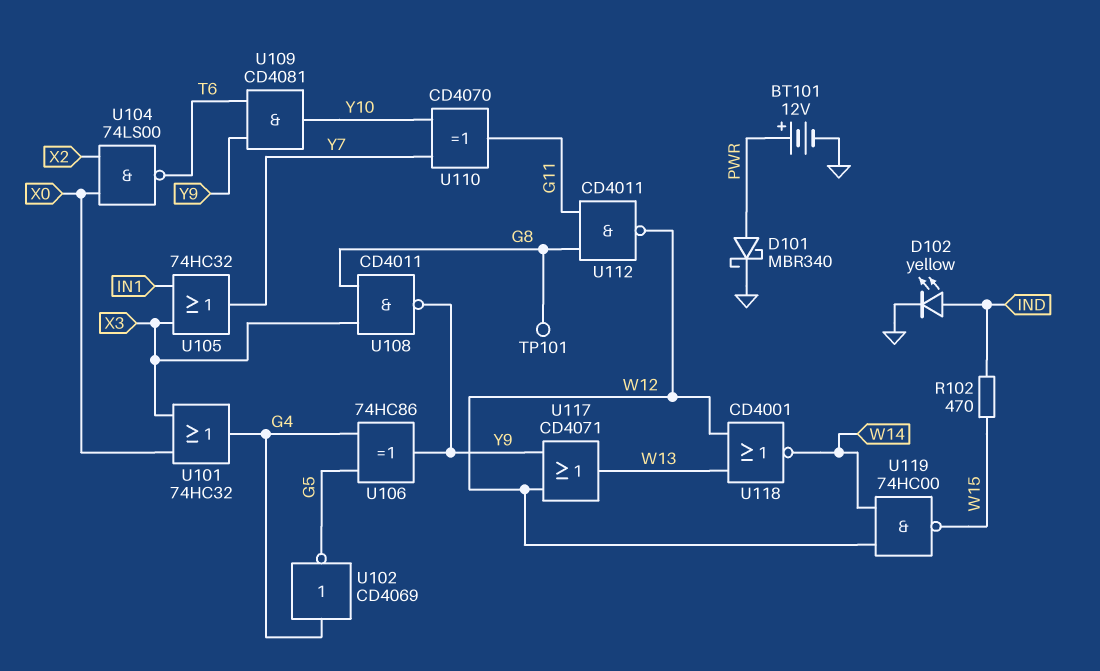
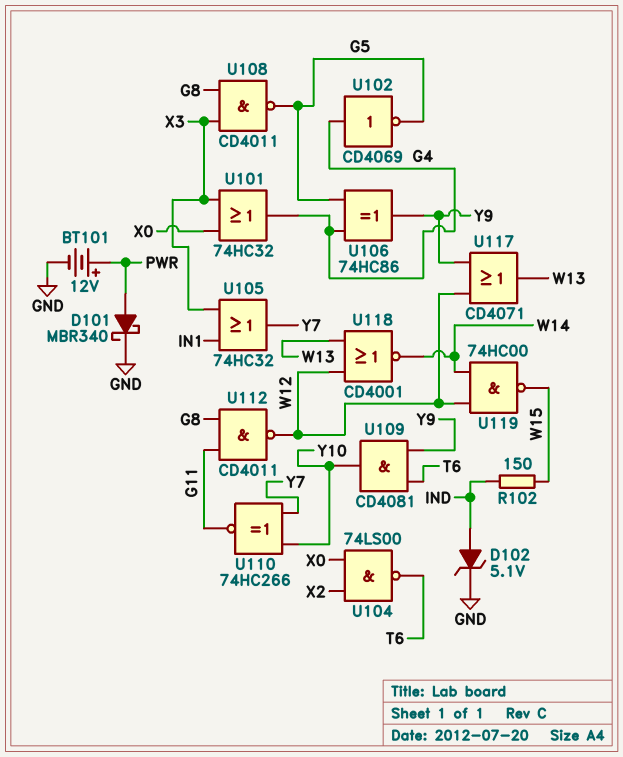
D102: LED yellow (A IND, K GND) -> zener 5.1V (A IND, K GND)
R102: 470 (IND, W15) -> 150 (IND, W15)
TP101: test point (G8) -> none
U108: NAND CD4011 (in G8, in X3, out Y9) -> NAND CD4011 (in G8, in X3, out G5)
U110: XOR CD4070 (in Y7, in Y10, out G11) -> XNOR 74HC266 (in Y7, in Y10, out G11)

